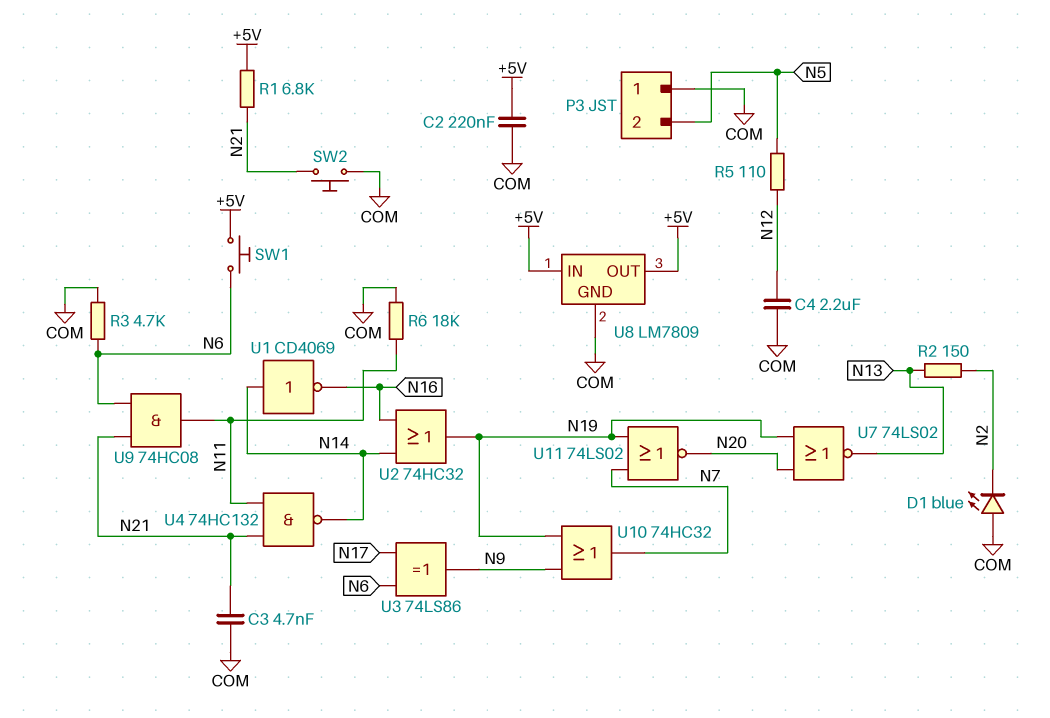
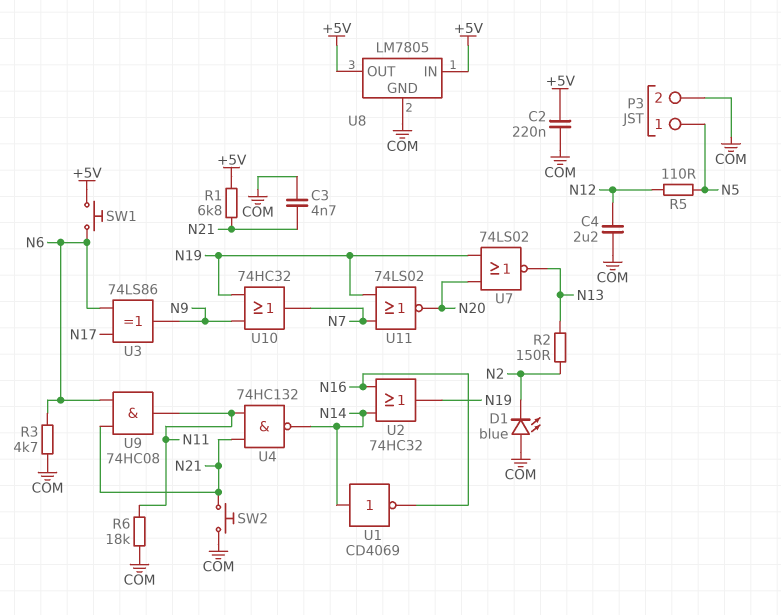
P3 pin 1: COM -> N5
P3 pin 2: N5 -> COM
U8: LM7809 -> LM7805

